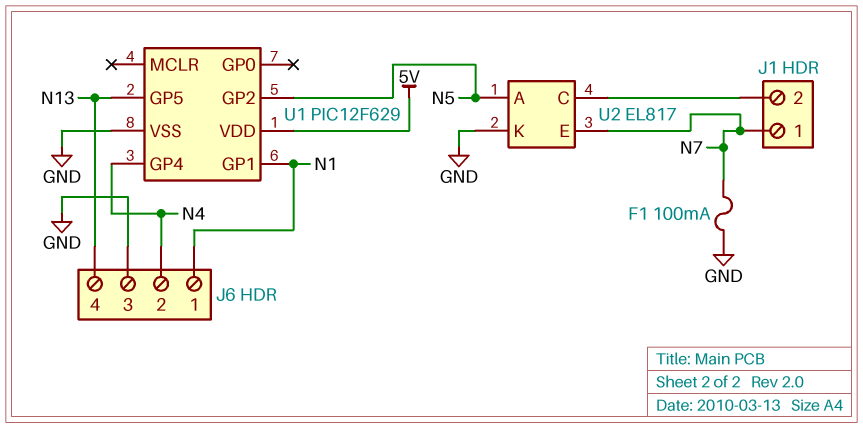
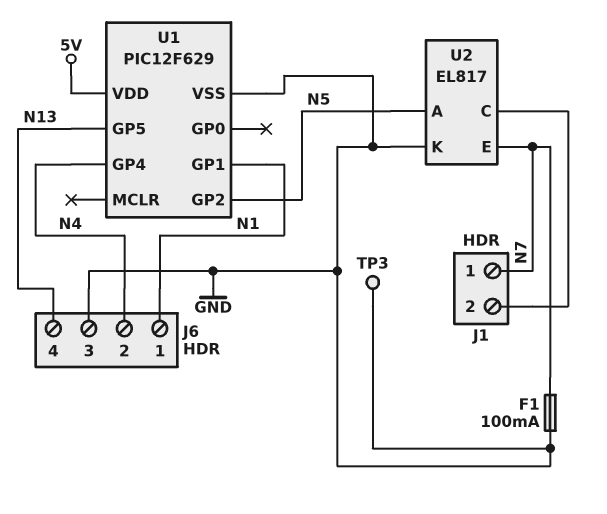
TP3: none -> test point (GND)

